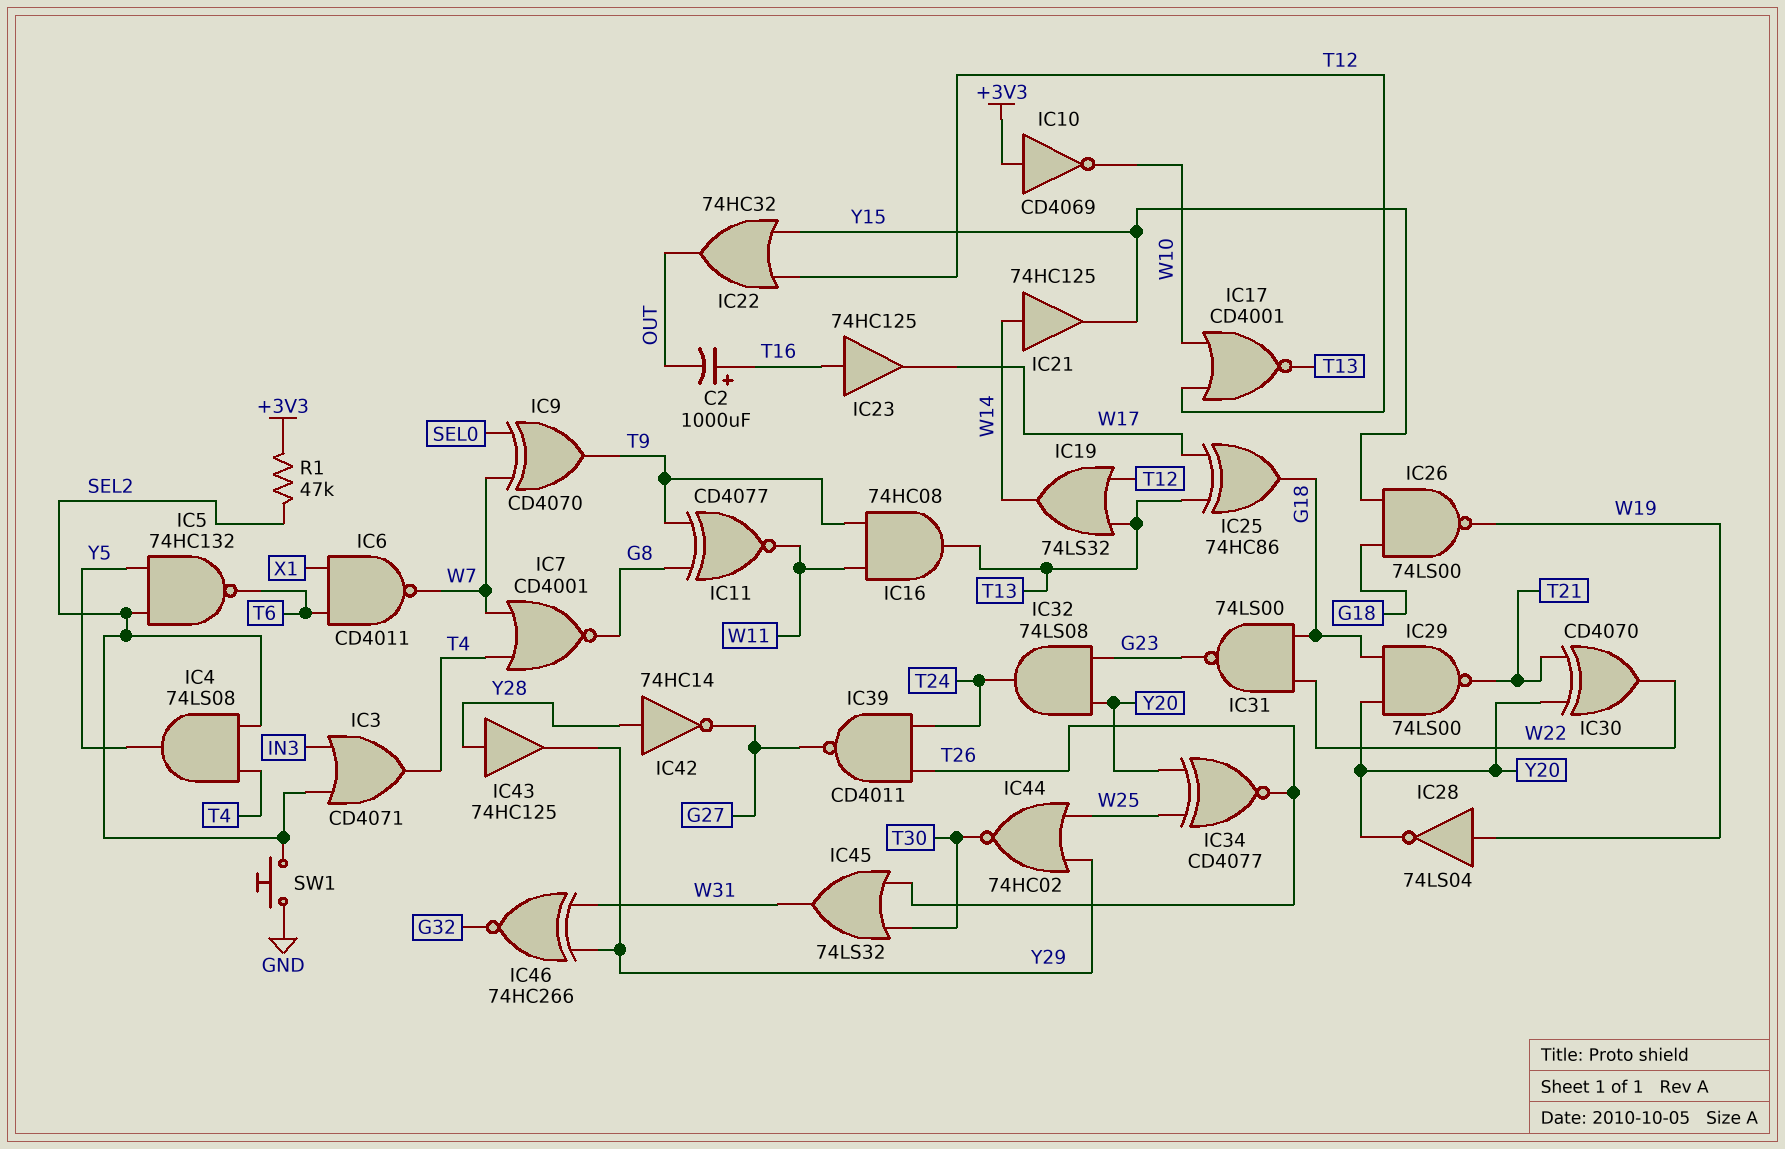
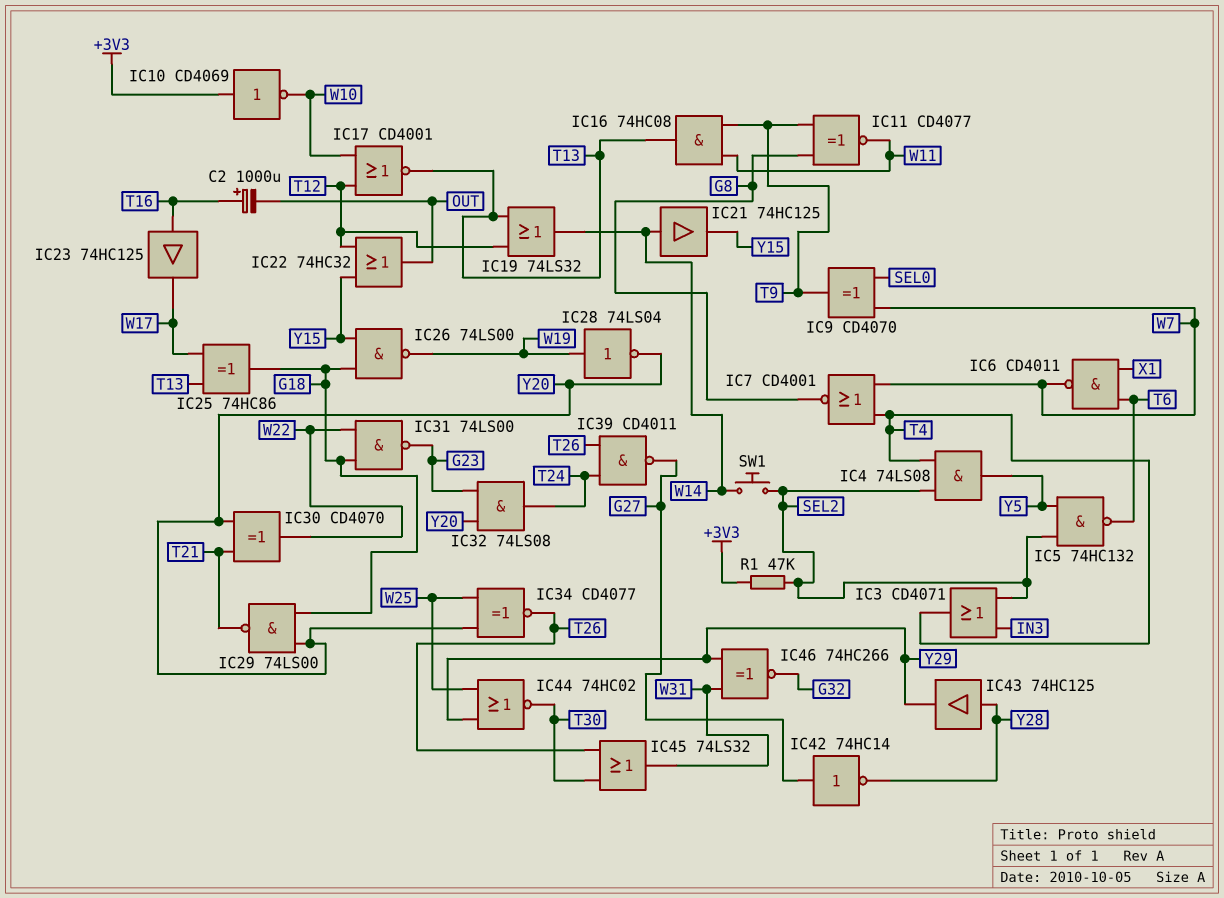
IC42: NOT 74HC14 (in Y28, out G27) -> NOT 74HC14 (in G27, out Y28)
SW1: button (GND, SEL2) -> button (SEL2, W14)

